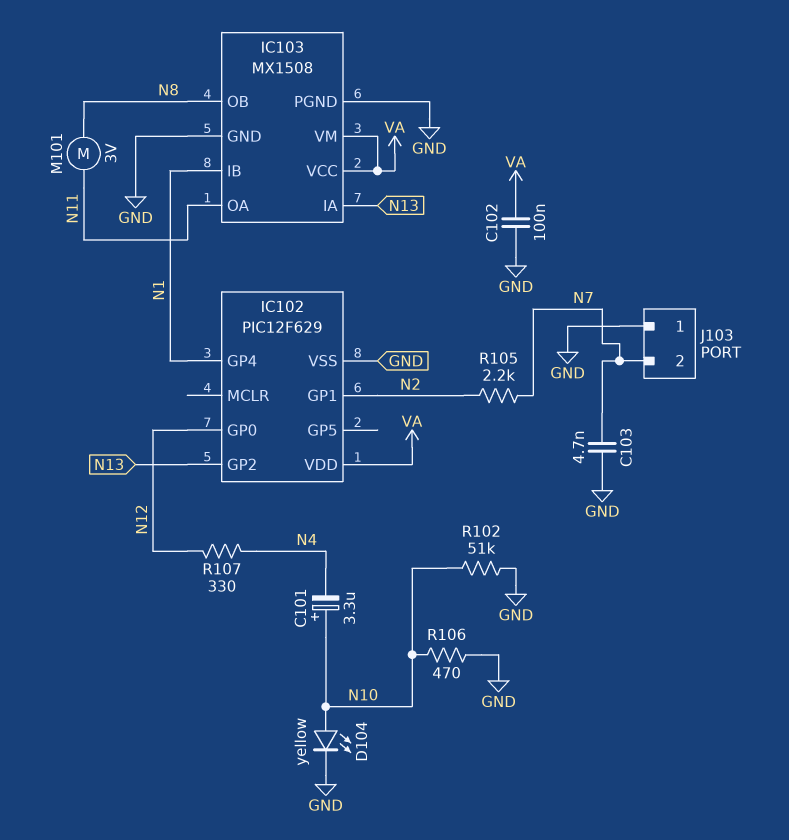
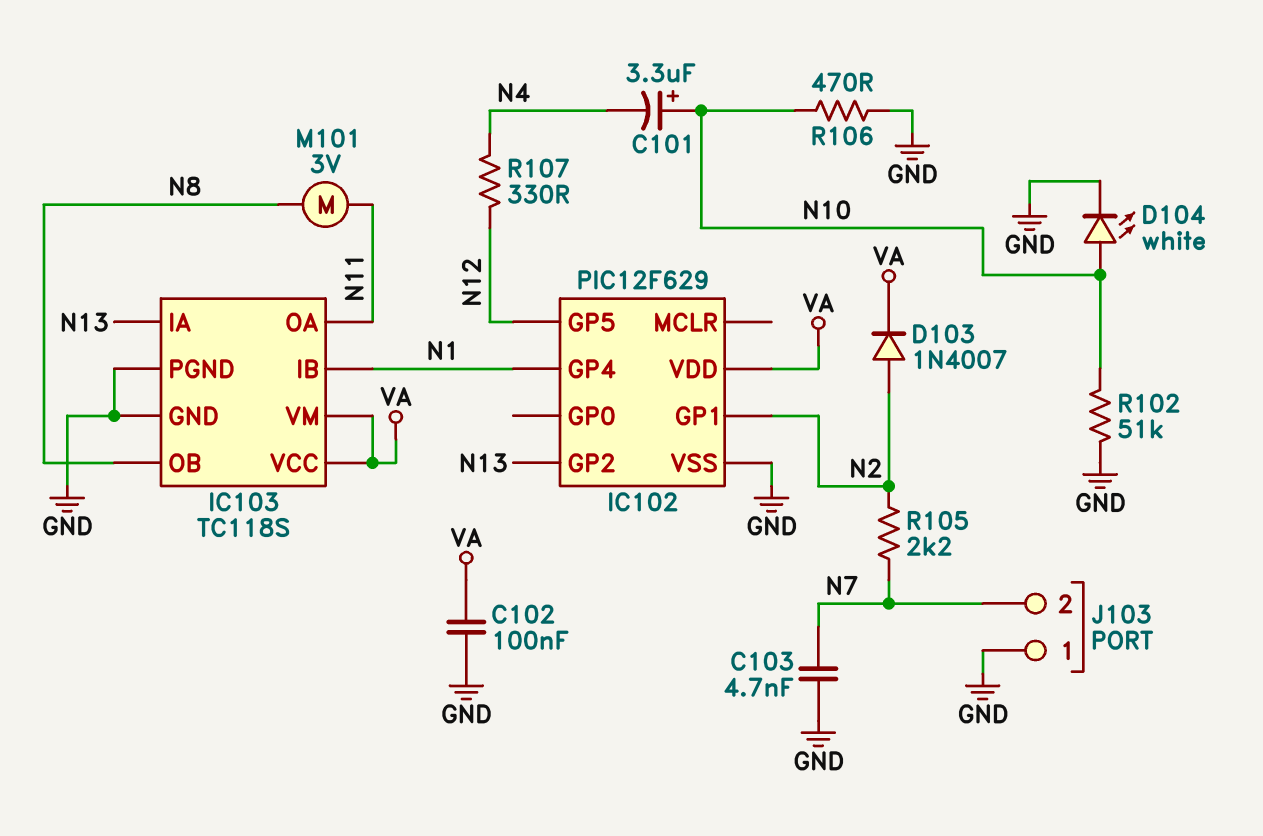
D103: none -> diode 1N4007 (A N2, K VA)
D104: LED yellow (A N10, K GND) -> LED white (A N10, K GND)
IC102 pin GP0: N12 -> none
IC102 pin GP5: none -> N12
IC103: MX1508 -> TC118S

